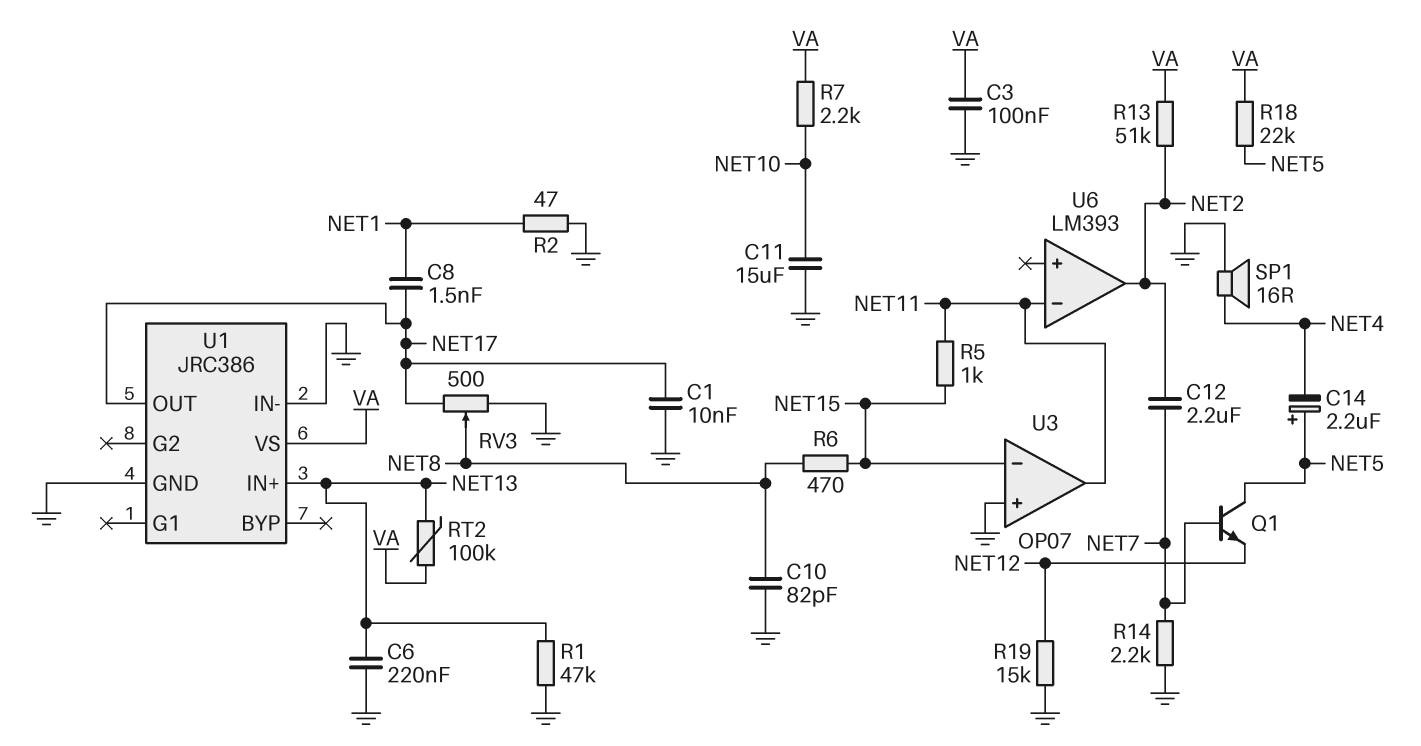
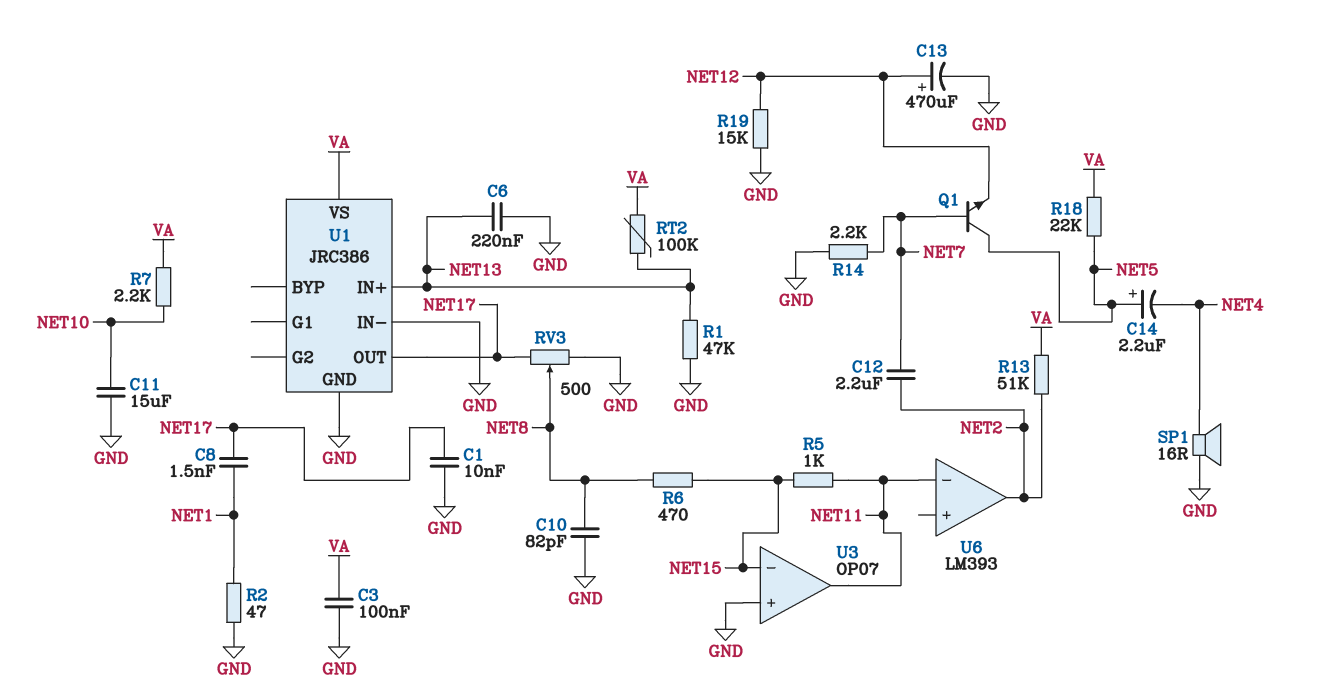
C13: none -> 470uF (plus NET12, minus GND)

